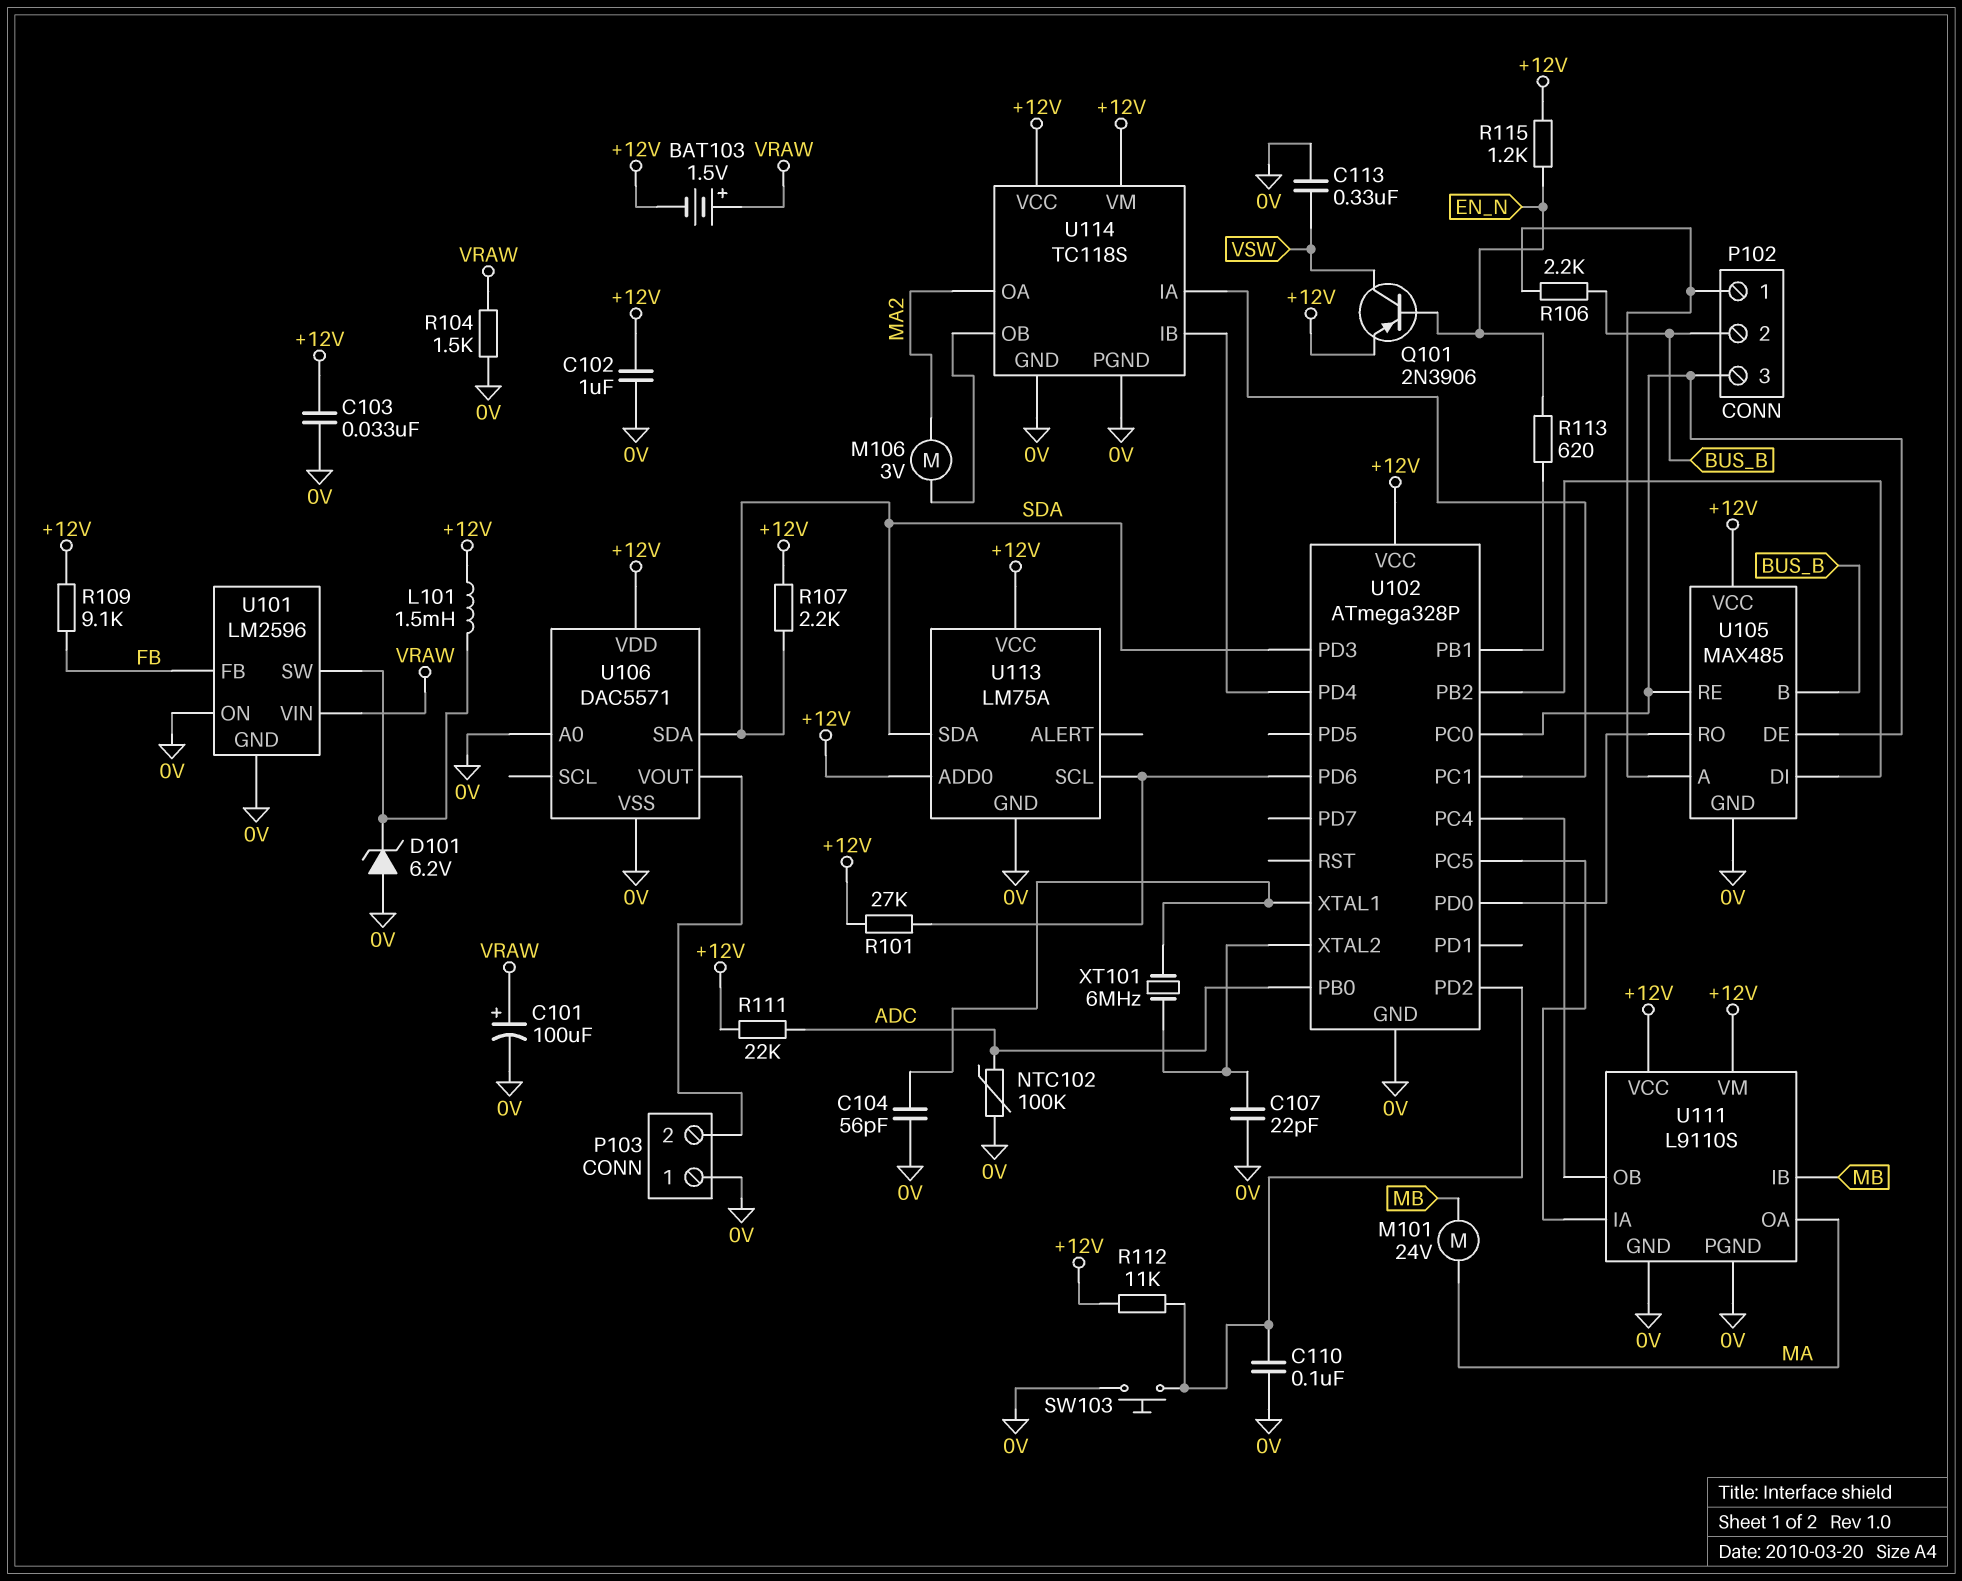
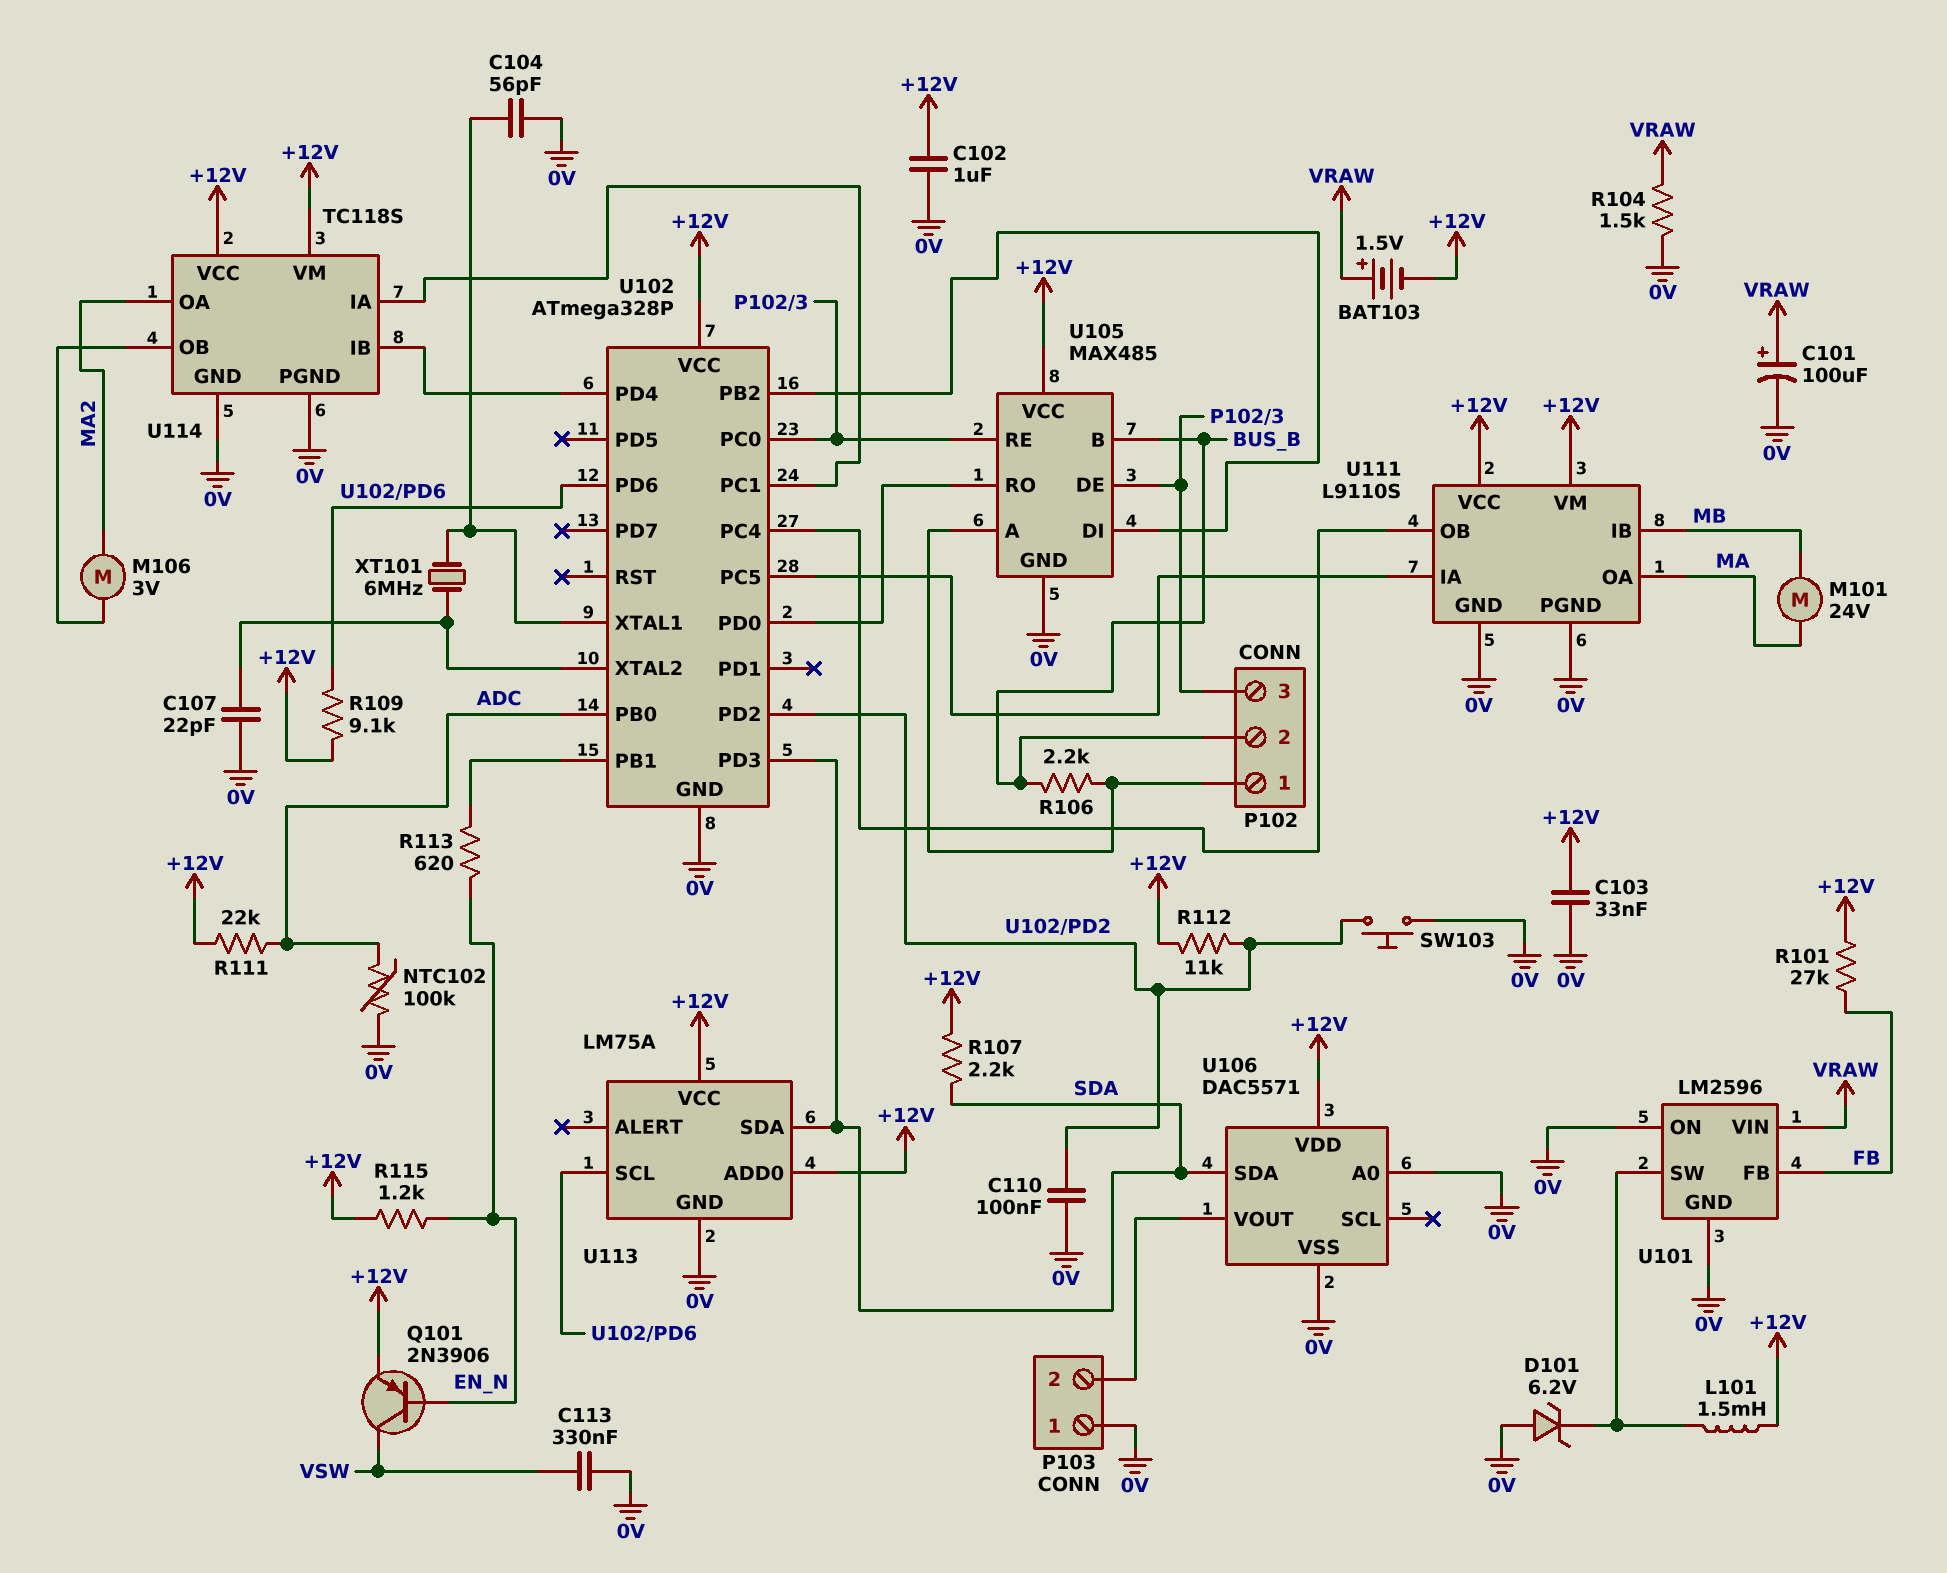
R101: 27k (+12V, U102/PD6) -> 27k (+12V, FB)
R109: 9.1k (+12V, FB) -> 9.1k (+12V, U102/PD6)

